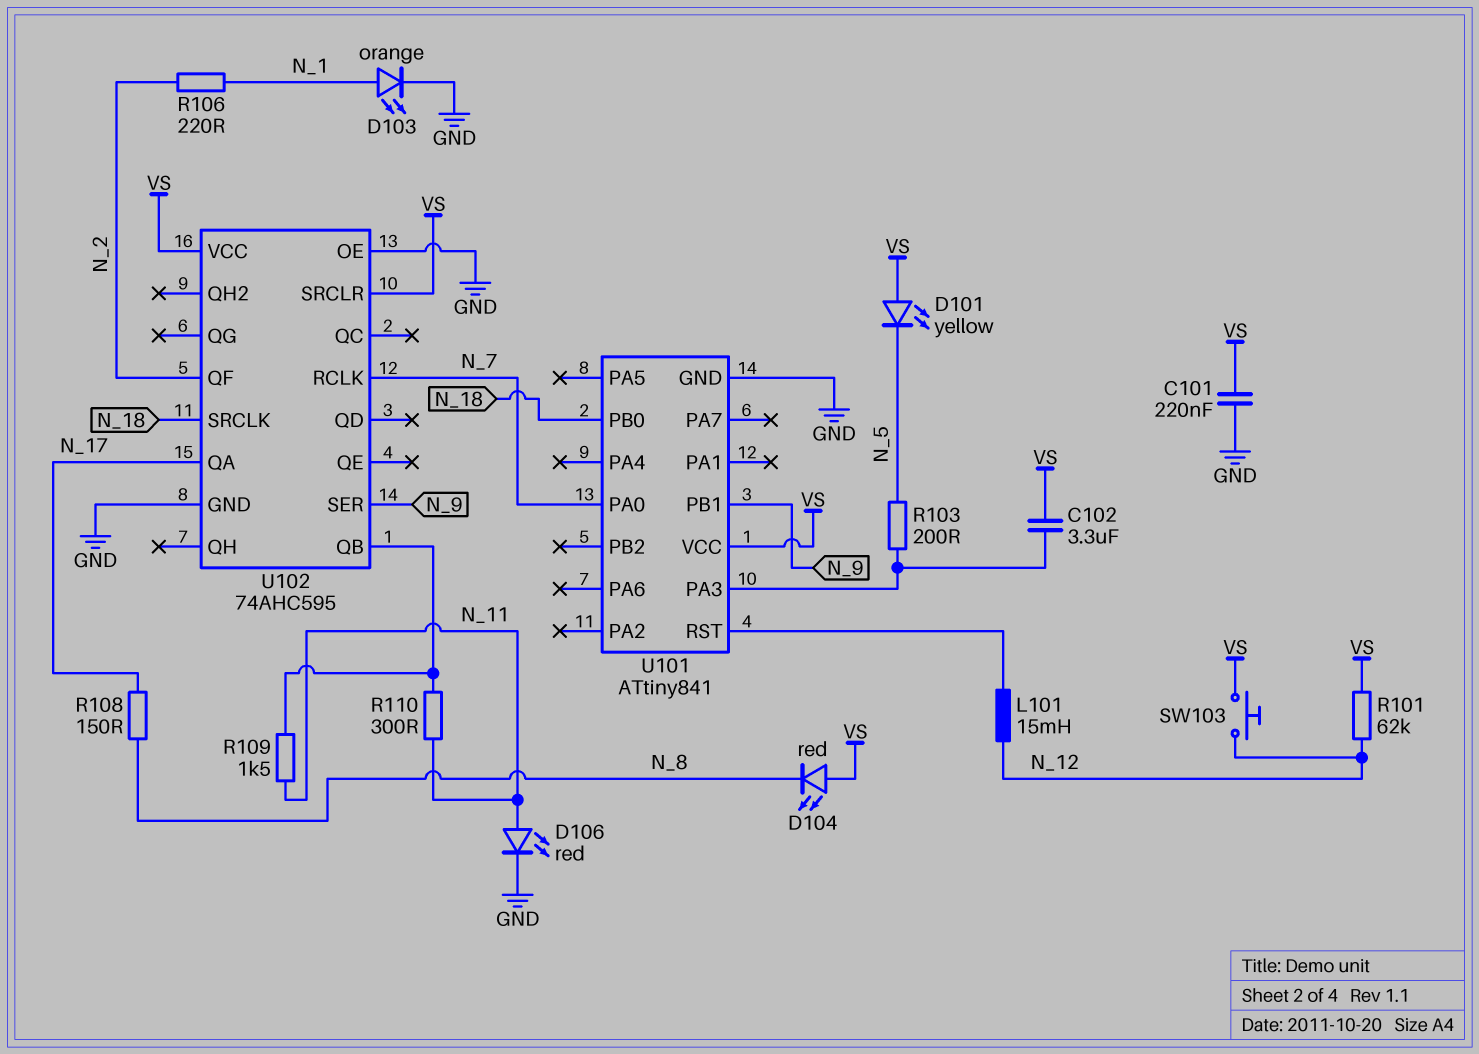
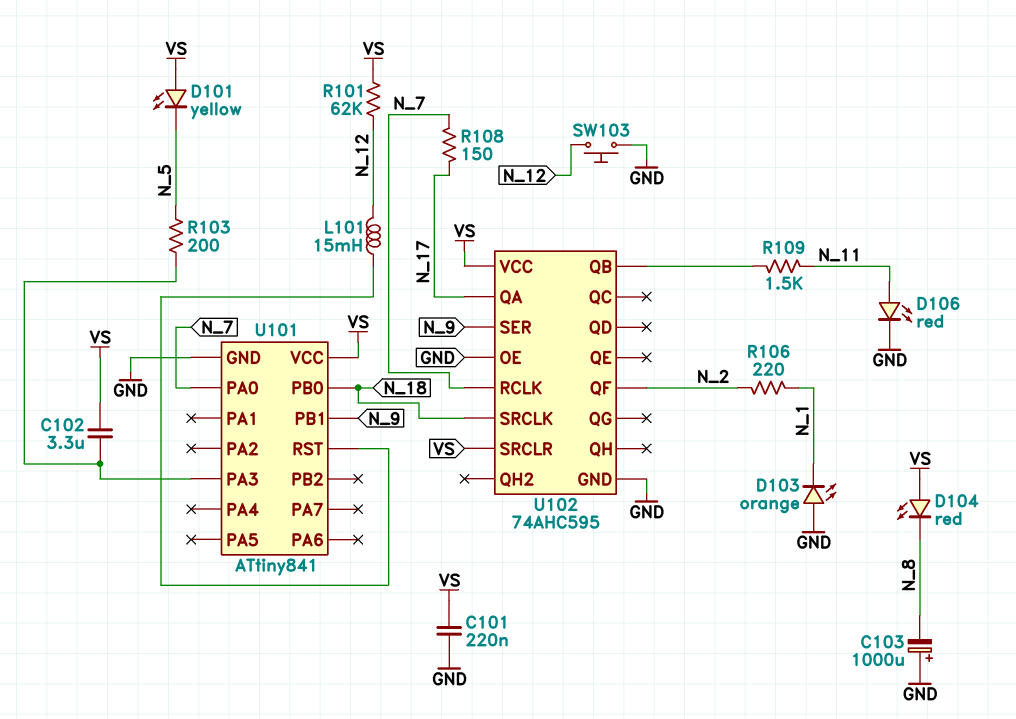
C103: none -> 1000uF (plus GND, minus N_8)
D103: LED orange (A N_1, K GND) -> LED orange (A GND, K N_1)
R108: 150 (N_8, N_17) -> 150 (N_7, N_17)
R110: 300 (N_11, U102/QB) -> none
SW103: button (N_12, VS) -> button (GND, N_12)

